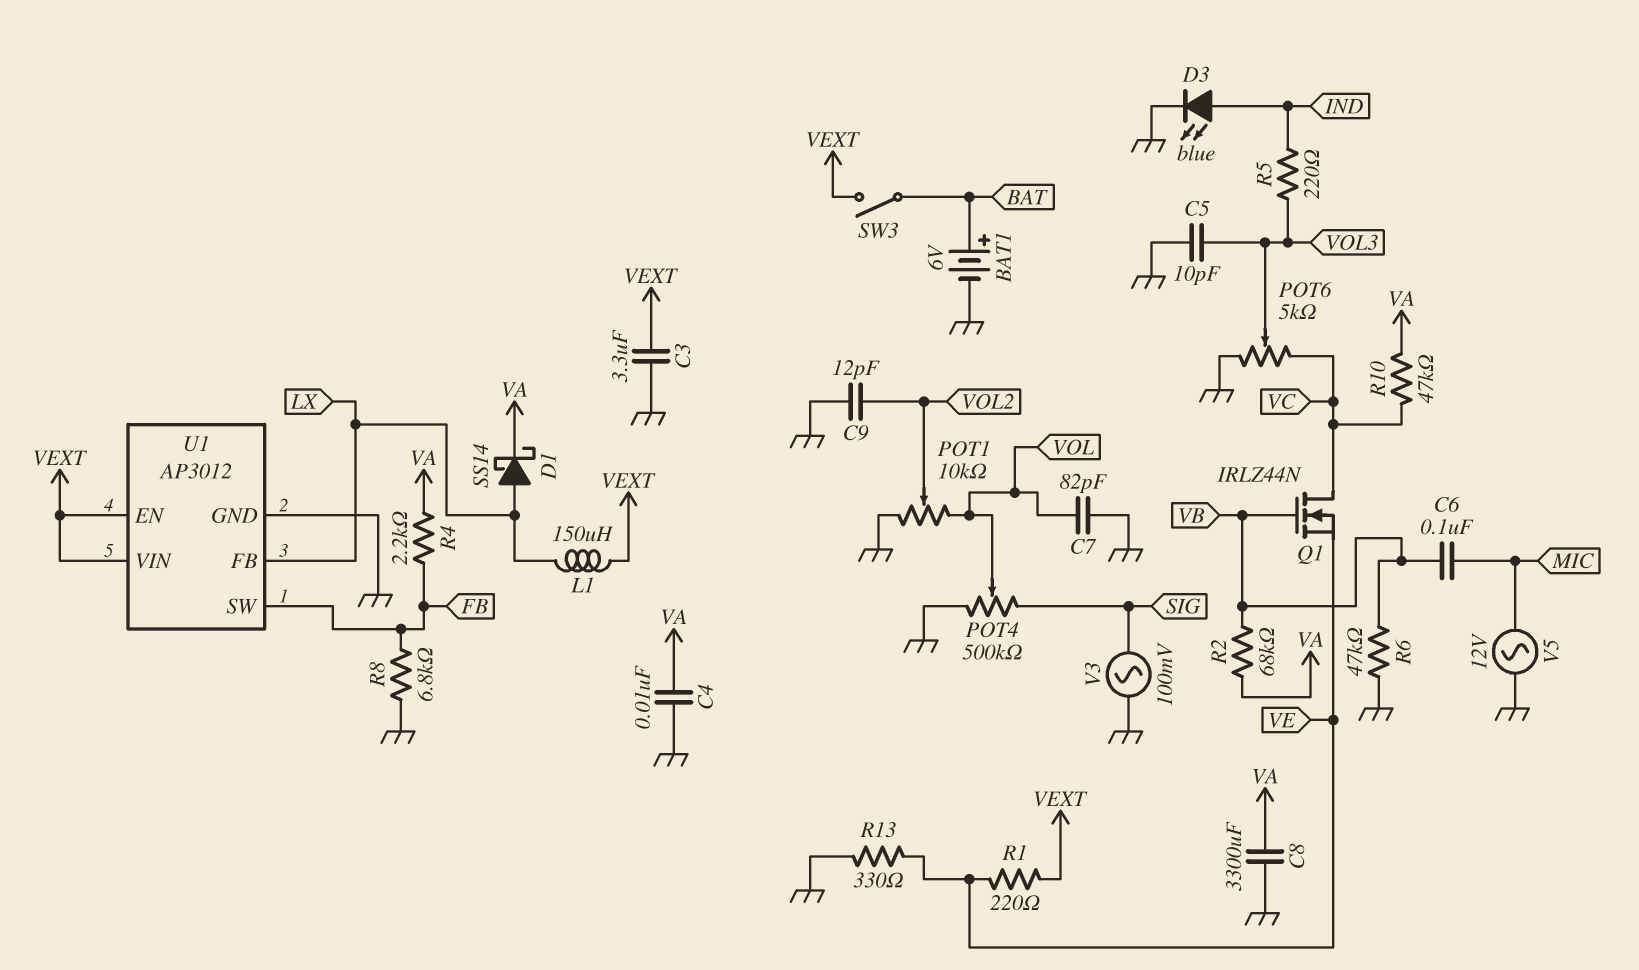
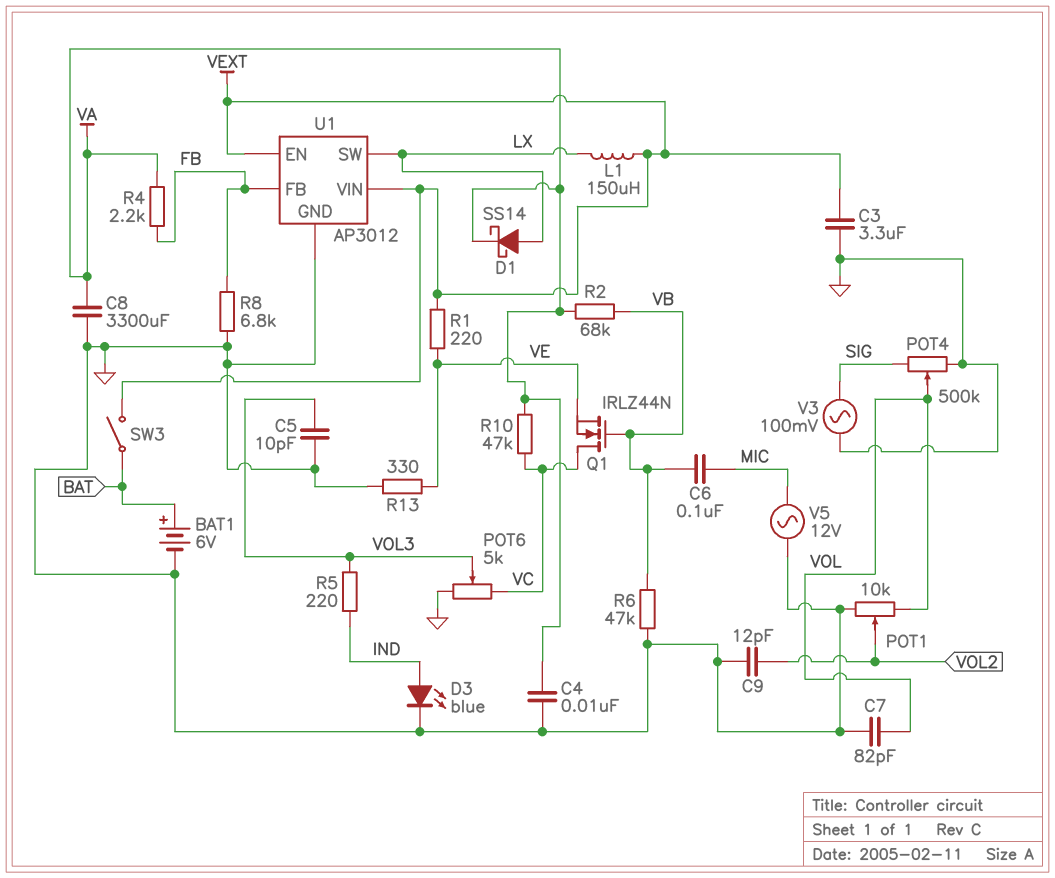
U1 pin FB: LX -> FB
U1 pin SW: FB -> LX

